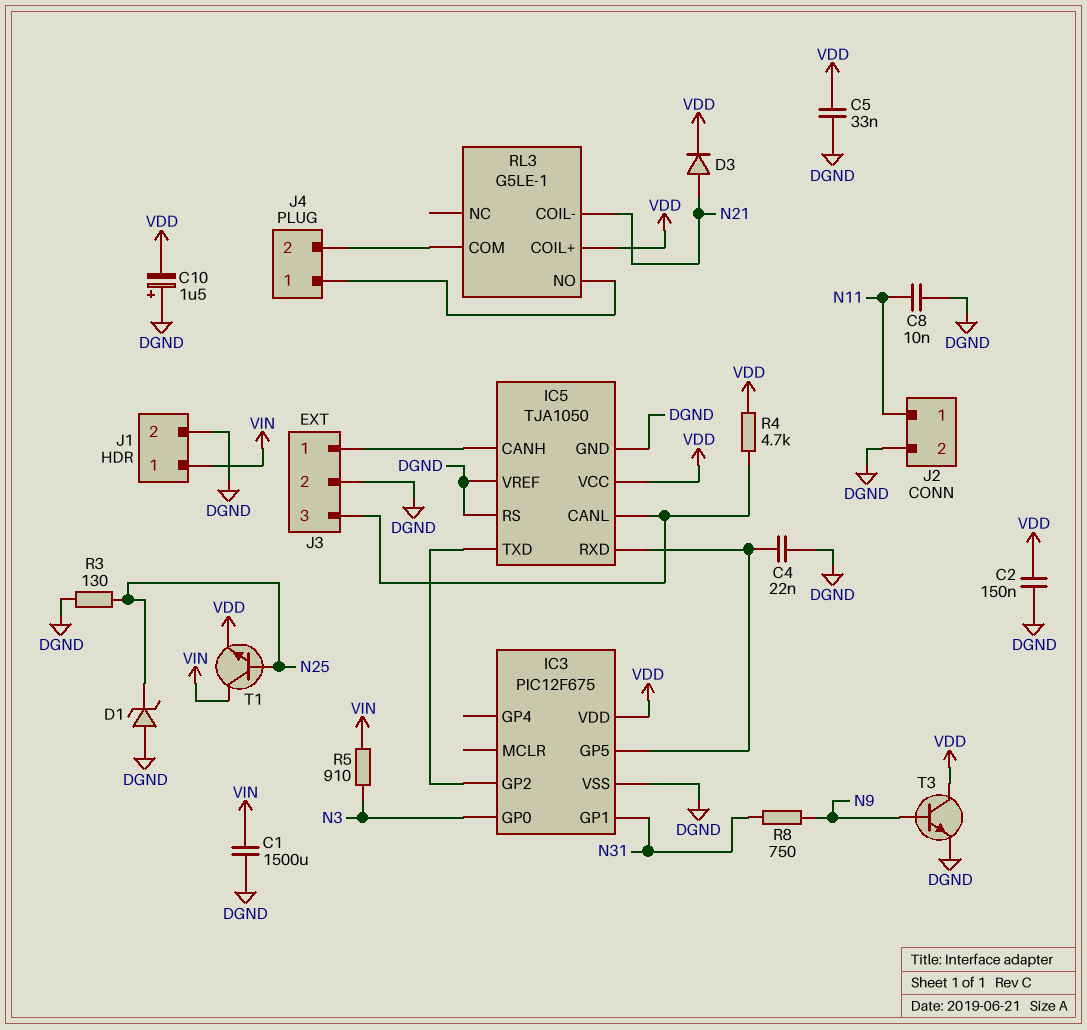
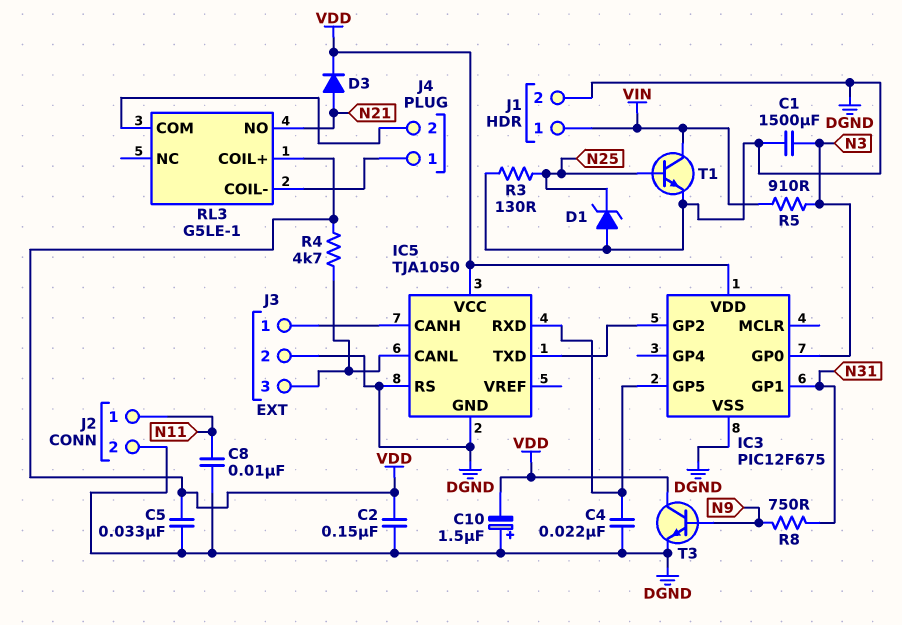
C1: 1500uF (DGND, VIN) -> 1500uF (DGND, N3)
IC5 pin VREF: DGND -> none
RL3 pin COIL-: N21 -> J4/1
RL3 pin NO: J4/1 -> N21
T1: NPN (B N25, C VIN, E VDD) -> NPN (B N25, C VIN, E DGND)

